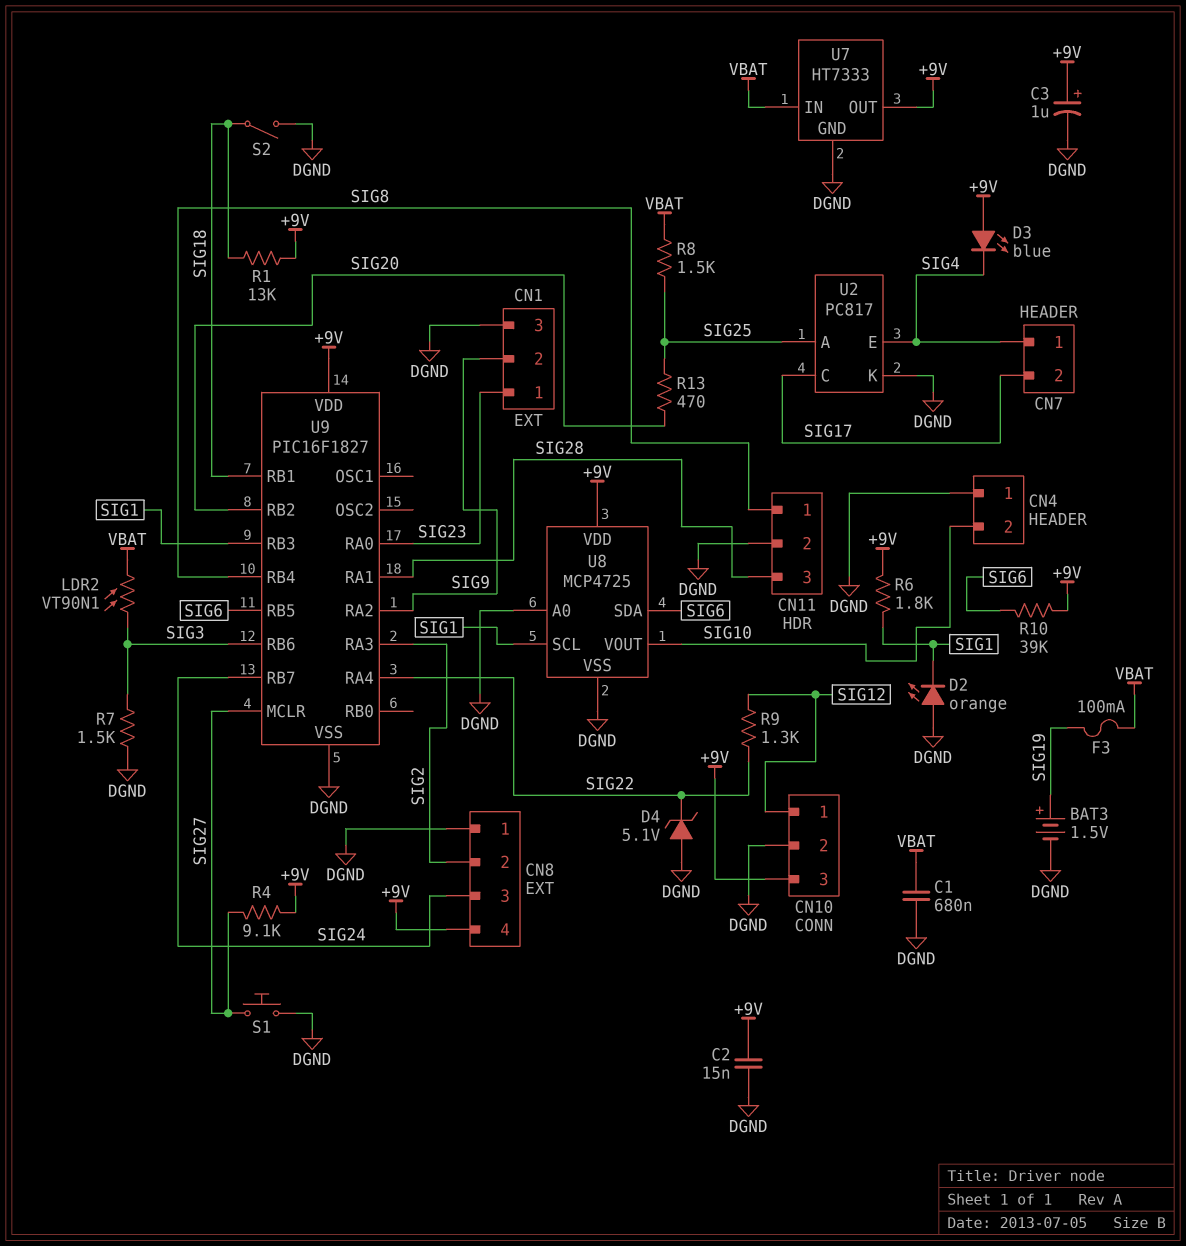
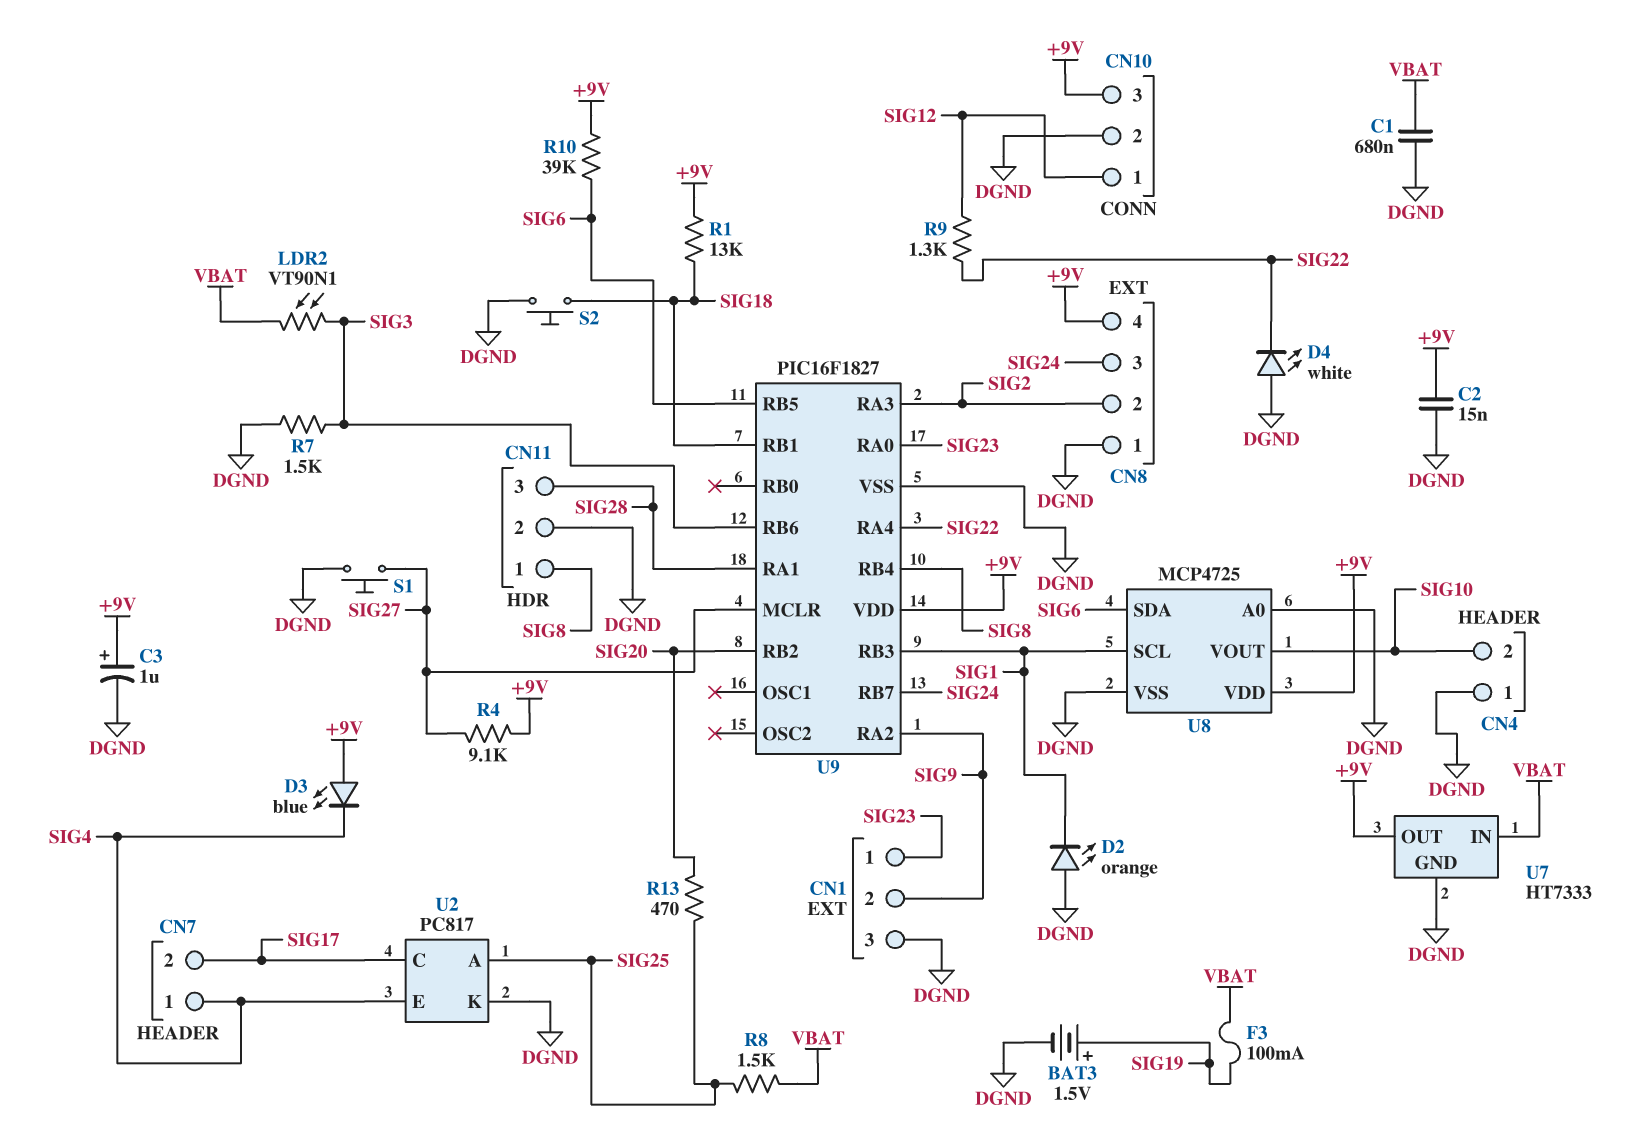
D4: zener 5.1V (A DGND, K SIG22) -> LED white (A DGND, K SIG22)
R6: 1.8k (+9V, SIG1) -> none
S2: switch (DGND, SIG18) -> button (DGND, SIG18)

